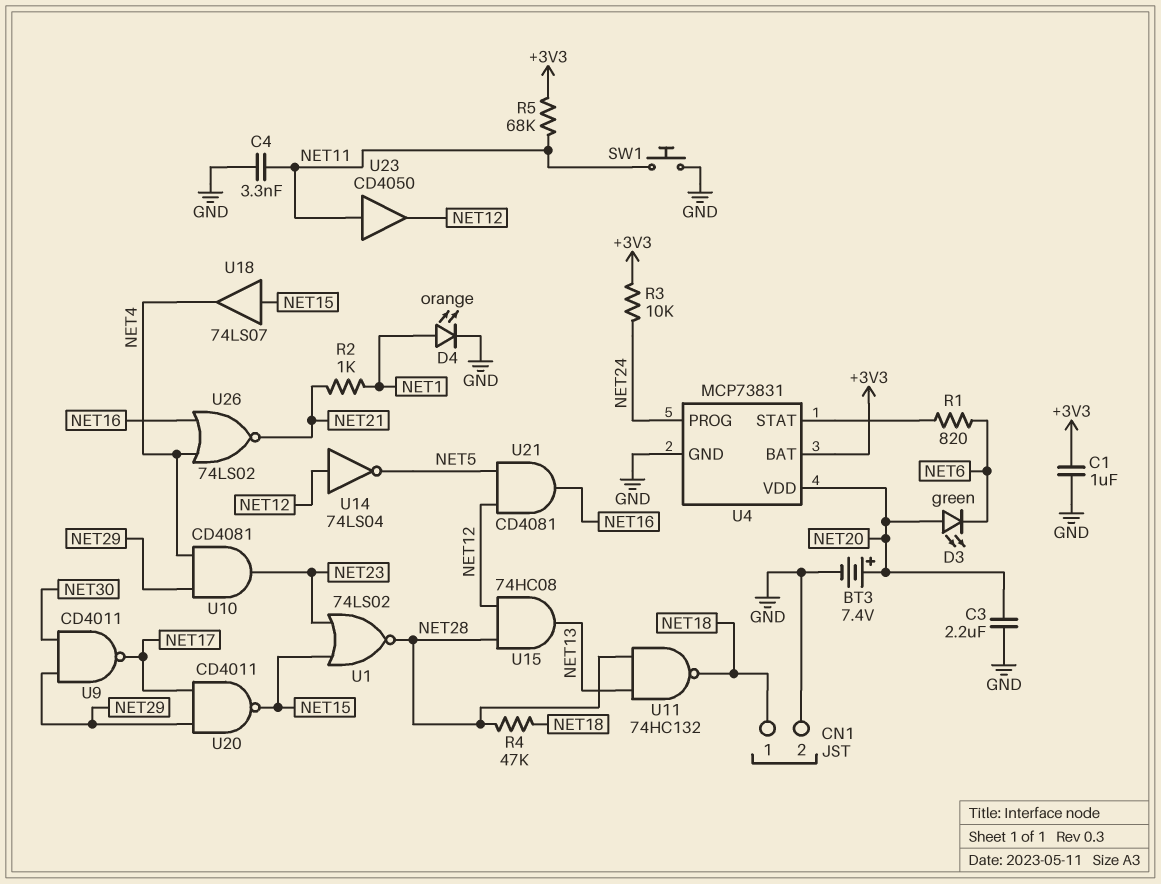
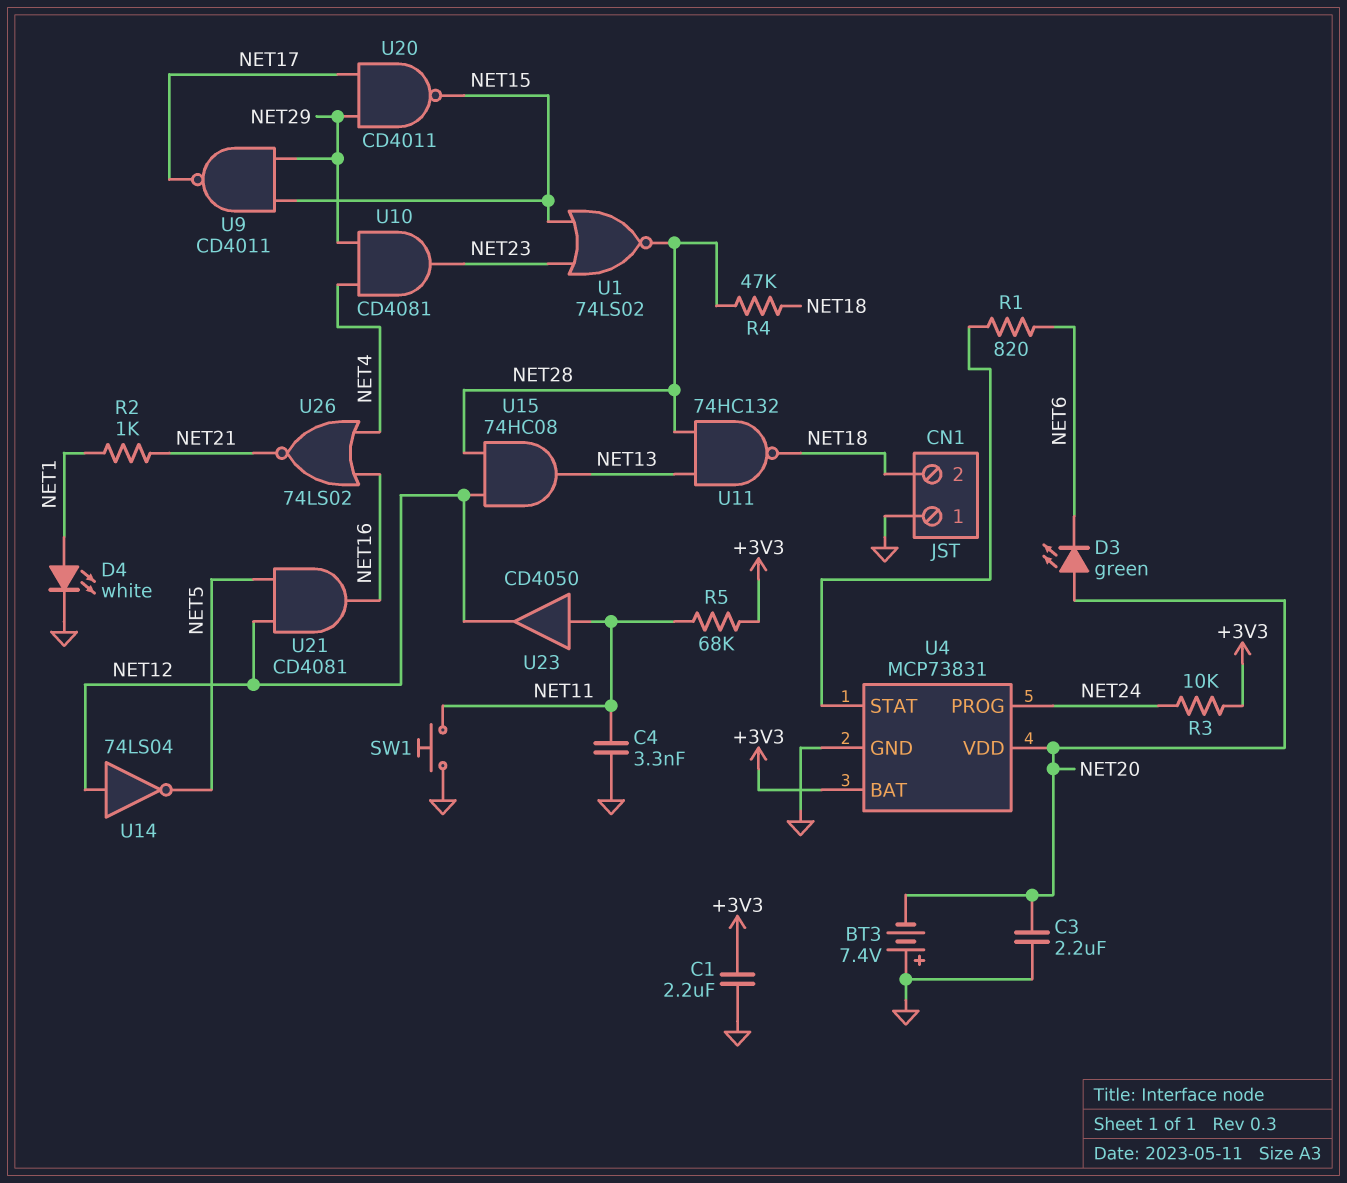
BT3: 7.4V (plus NET20, minus GND) -> 7.4V (plus GND, minus NET20)
C1: 1uF (+3V3, GND) -> 2.2uF (+3V3, GND)
CN1 pin 1: NET18 -> GND
CN1 pin 2: GND -> NET18
D4: LED orange (A NET1, K GND) -> LED white (A NET1, K GND)
U9: NAND CD4011 (in NET29, in NET30, out NET17) -> NAND CD4011 (in NET15, in NET29, out NET17)
U18: buffer 74LS07 (in NET15, out NET4) -> none

